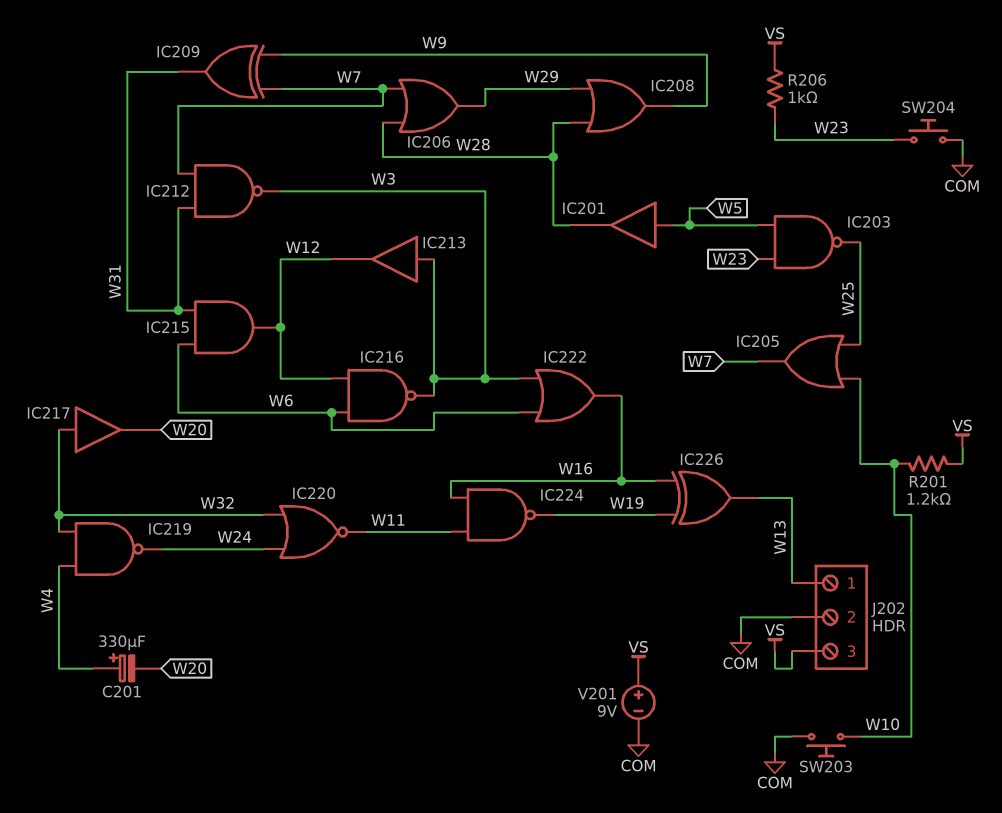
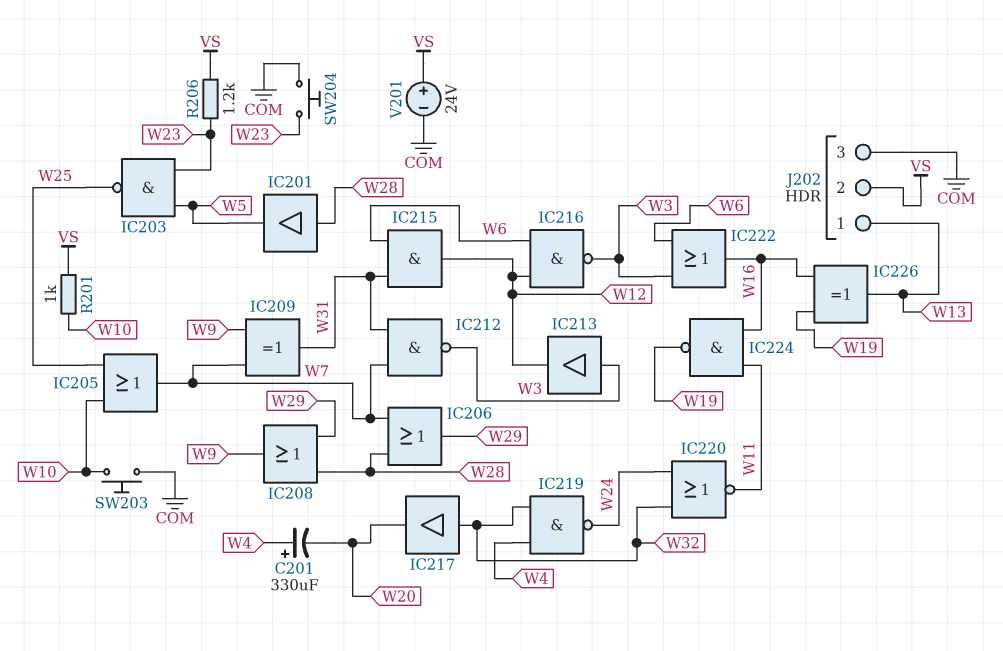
IC201: buffer (in W5, out W28) -> buffer (in W28, out W5)
J202 pin 2: COM -> VS
J202 pin 3: VS -> COM
R201: 1.2k (VS, W10) -> 1k (VS, W10)
R206: 1k (VS, W23) -> 1.2k (VS, W23)
V201: 9V (plus VS, minus COM) -> 24V (plus VS, minus COM)

